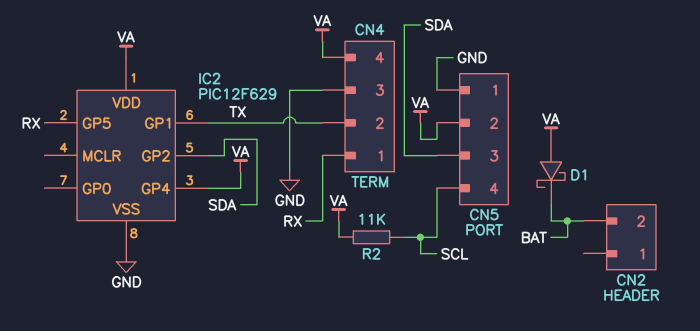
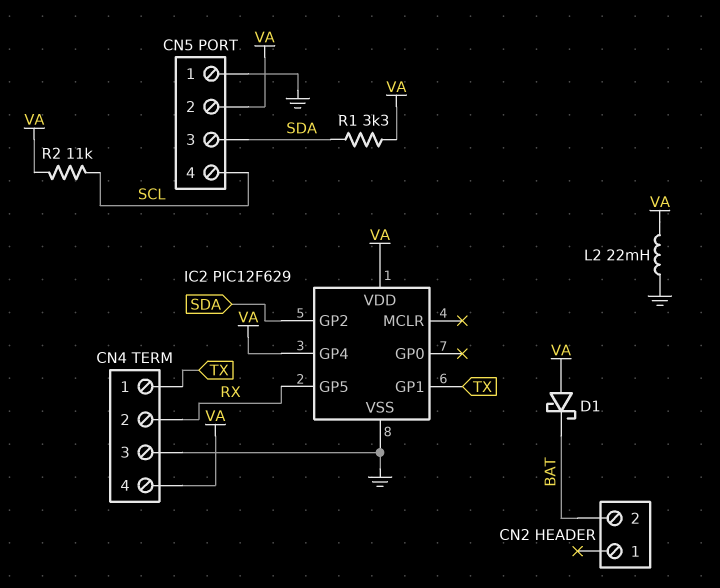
CN4 pin 1: RX -> TX
CN4 pin 2: TX -> RX
L2: none -> 22mH (GND, VA)
R1: none -> 3.3k (SDA, VA)

